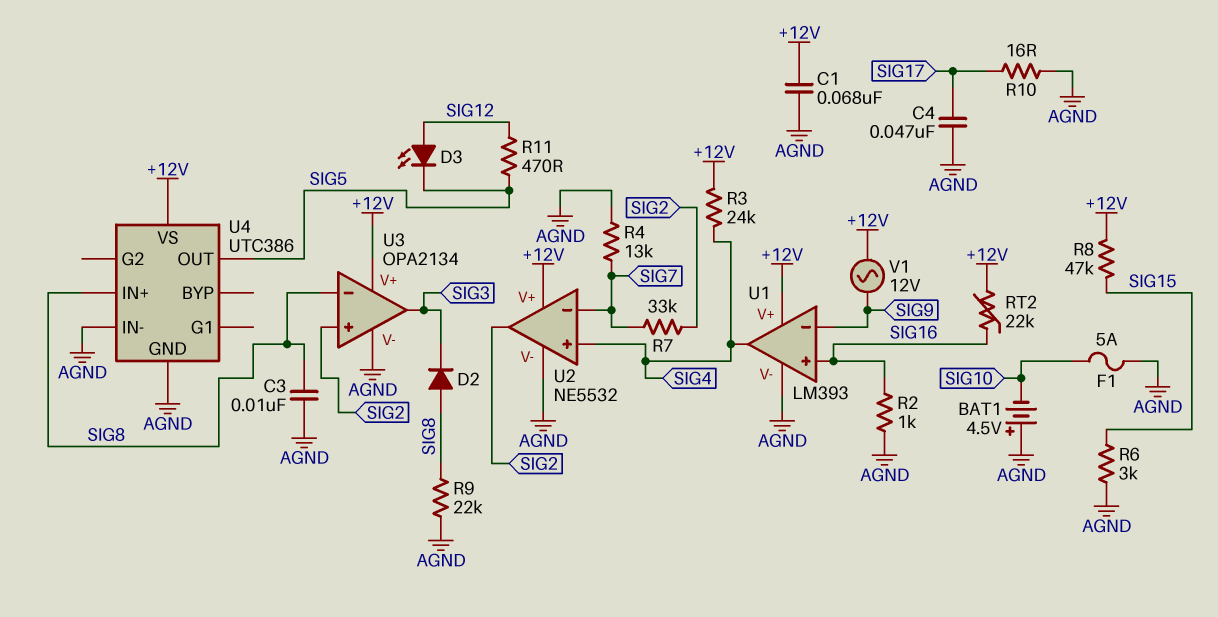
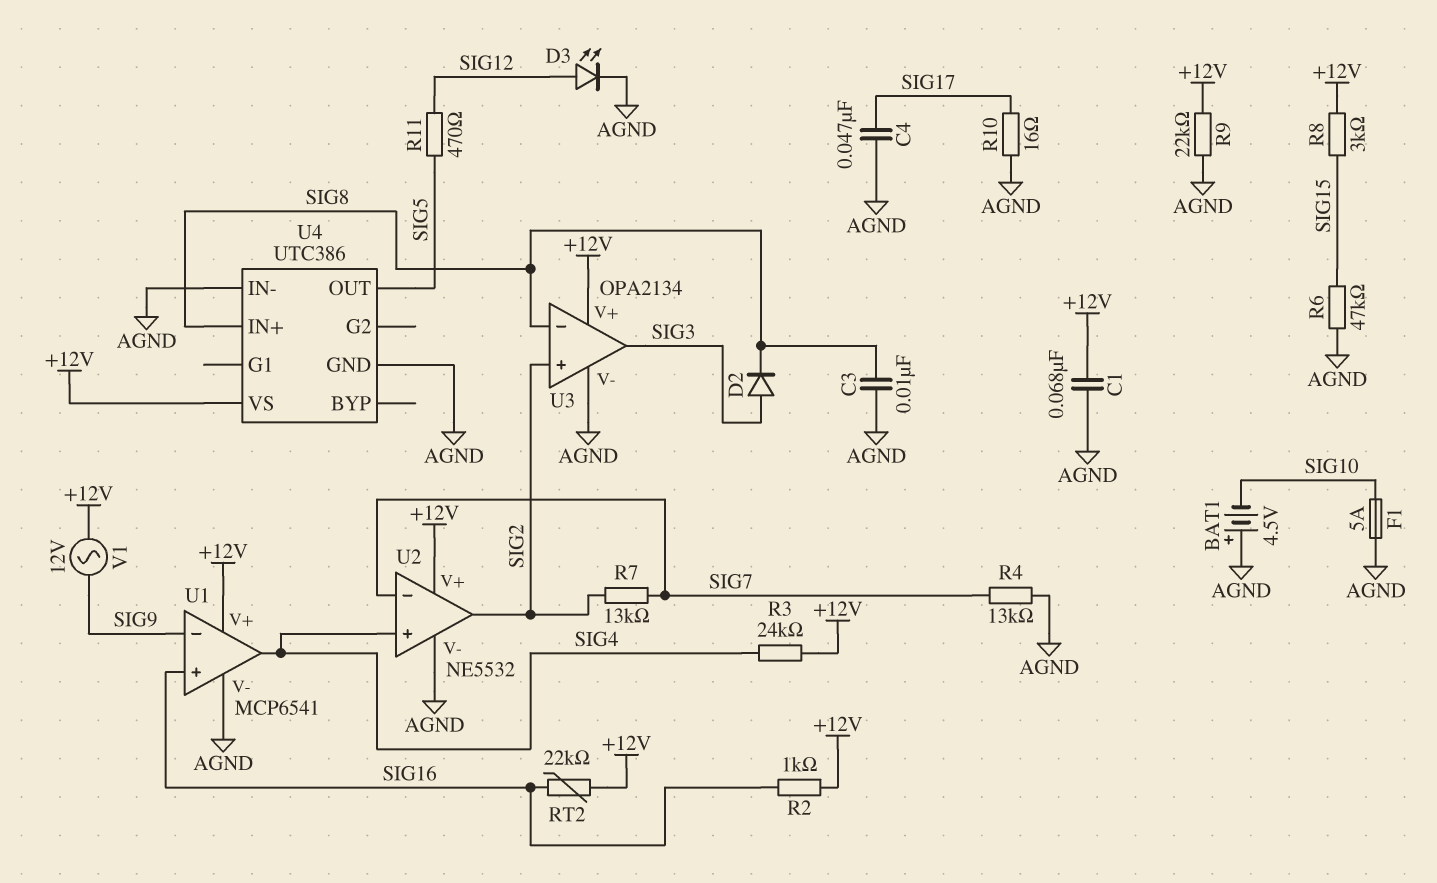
D2: diode (A SIG8, K SIG3) -> diode (A SIG3, K SIG8)
D3: LED (A SIG12, K SIG5) -> LED (A SIG12, K AGND)
R2: 1k (AGND, SIG16) -> 1k (+12V, SIG16)
R6: 3k (AGND, SIG15) -> 47k (AGND, SIG15)
R7: 33k (SIG2, SIG7) -> 13k (SIG2, SIG7)
R8: 47k (+12V, SIG15) -> 3k (+12V, SIG15)
R9: 22k (AGND, SIG8) -> 22k (+12V, AGND)
U1: LM393 -> MCP6541

